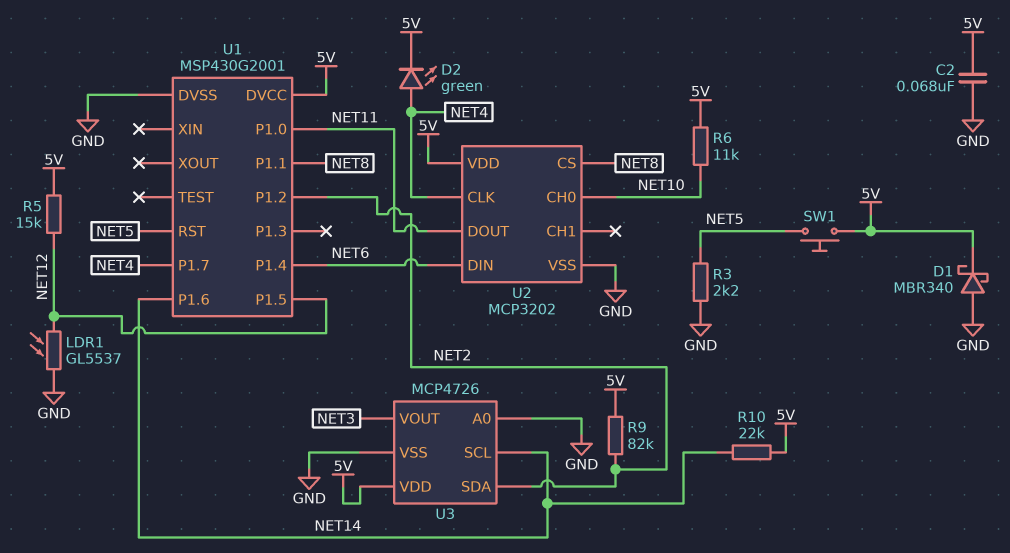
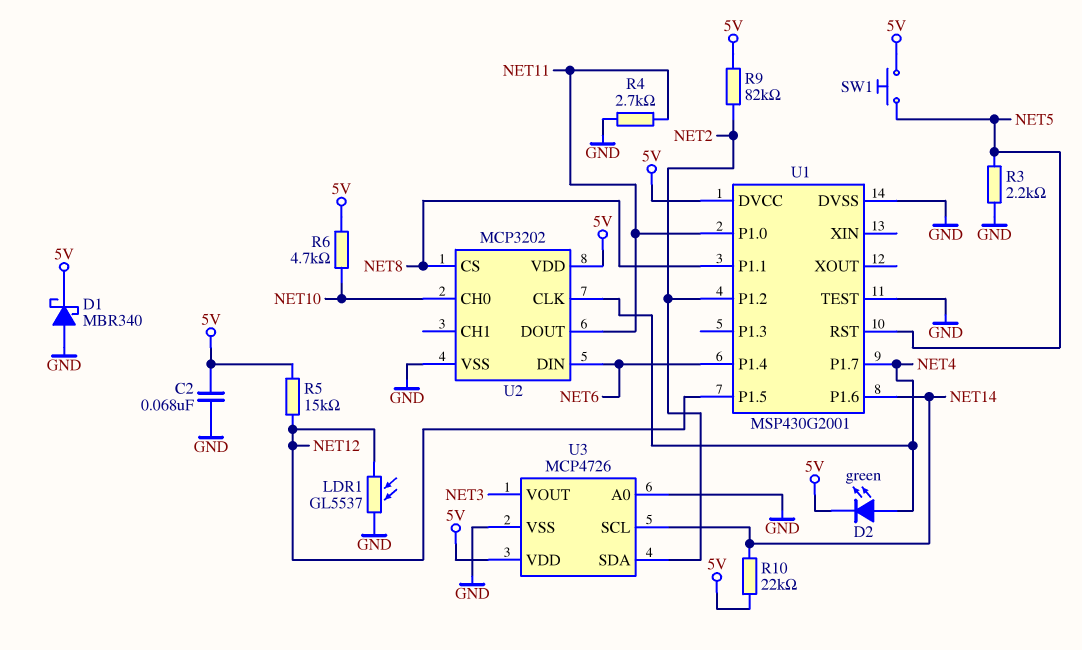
R4: none -> 2.7k (GND, NET11)
R6: 11k (5V, NET10) -> 4.7k (5V, NET10)
U1 pin TEST: none -> GND

